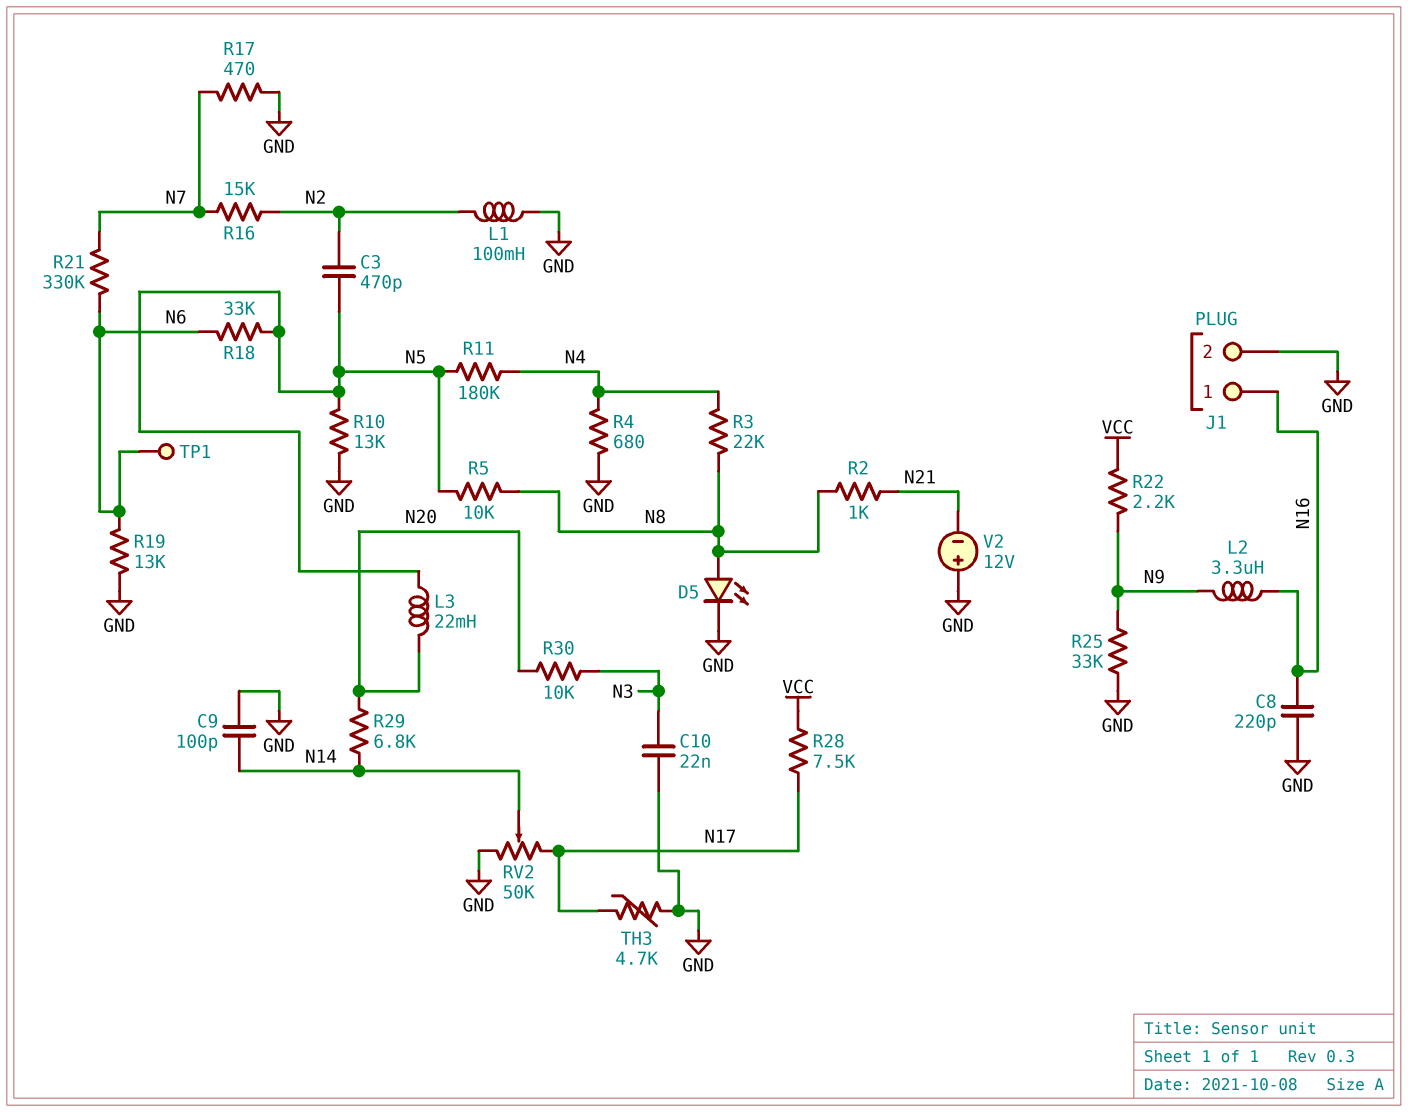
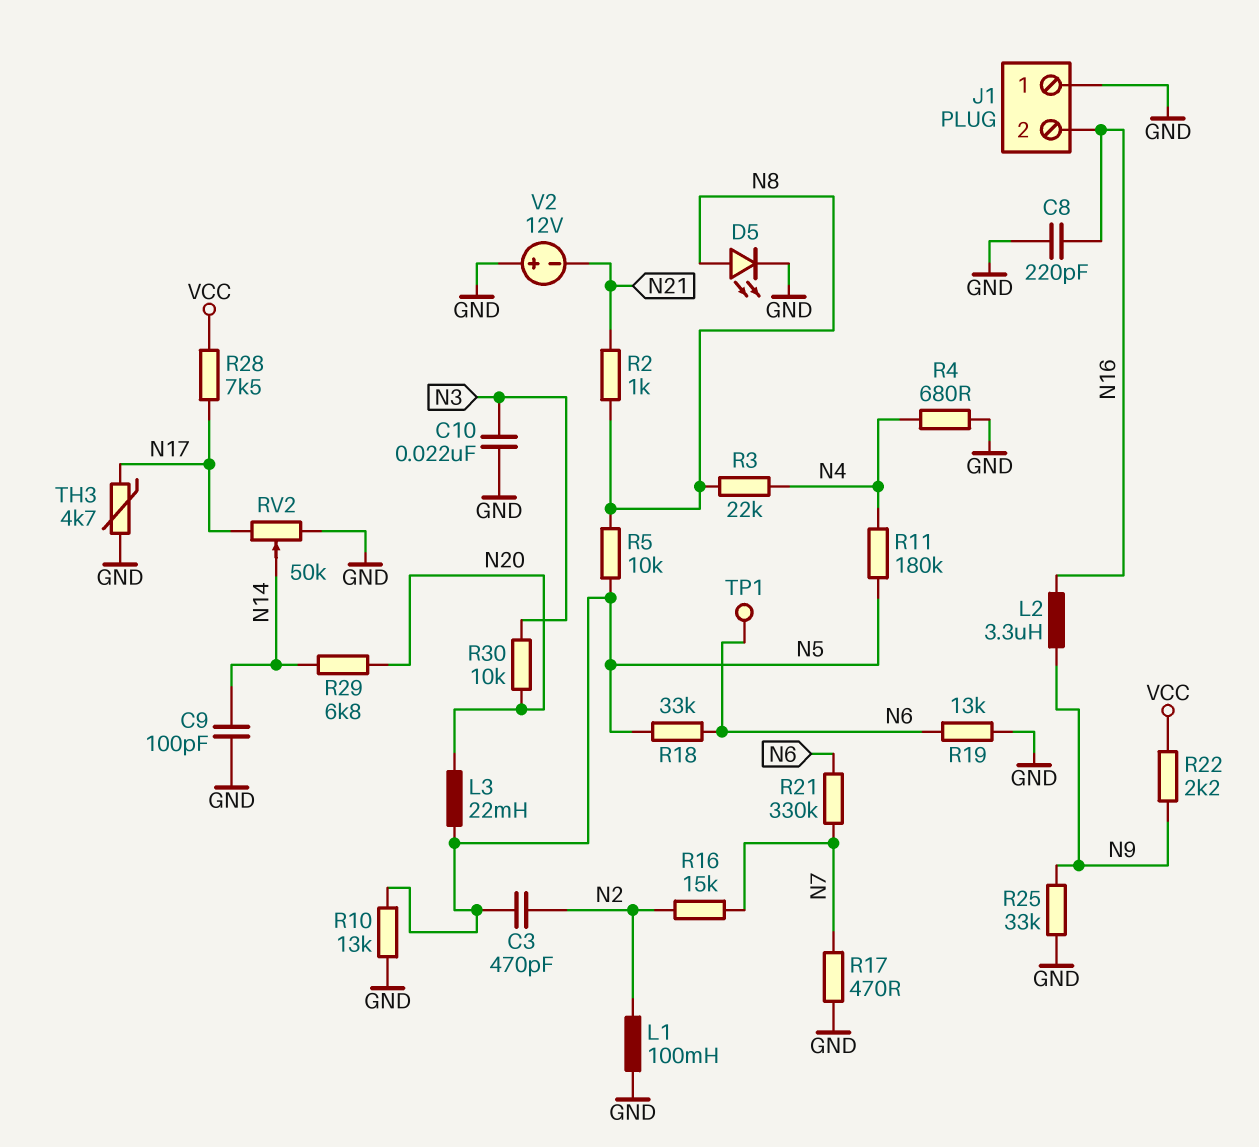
J1 pin 1: N16 -> GND
J1 pin 2: GND -> N16

